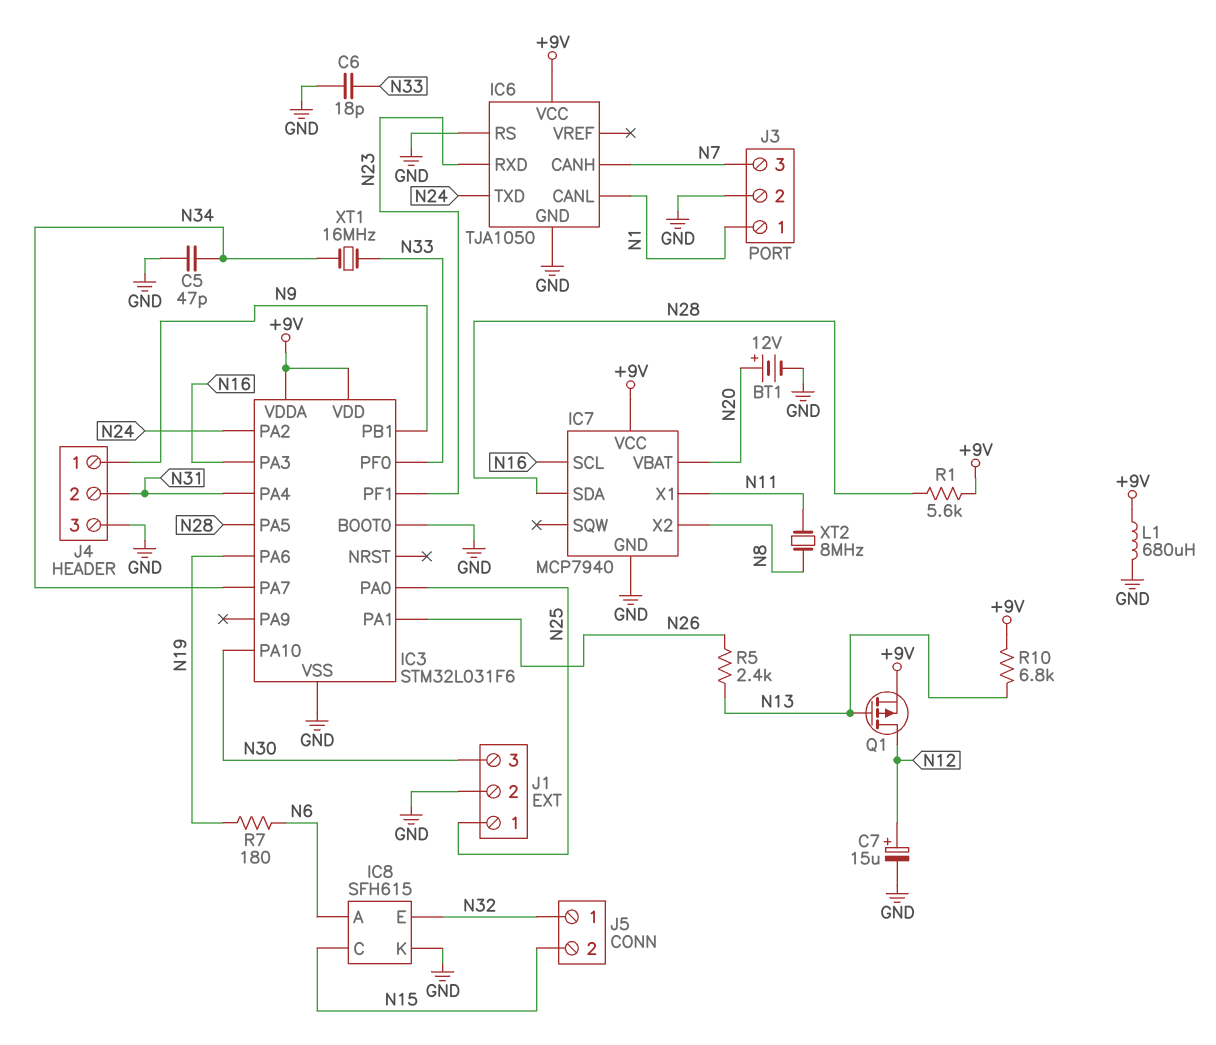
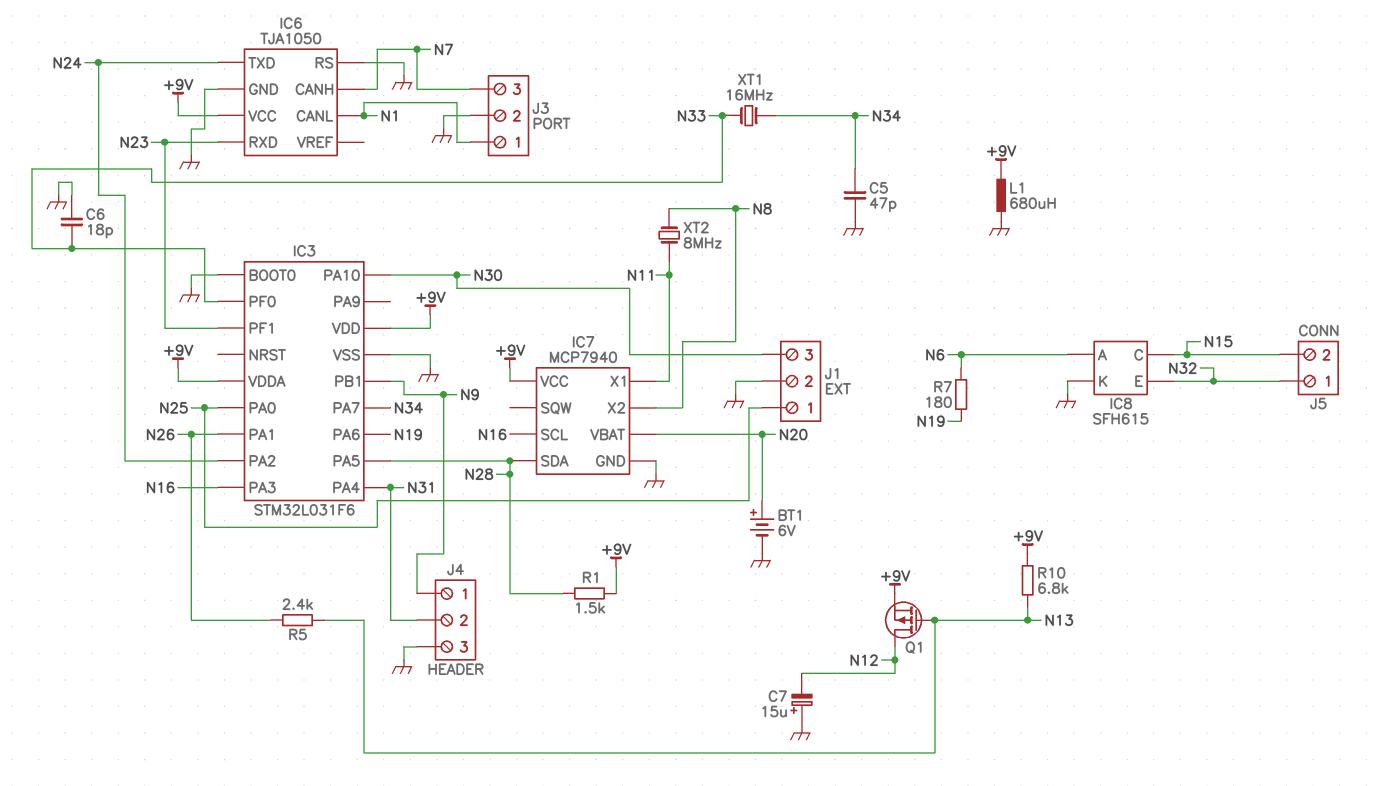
BT1: 12V (plus N20, minus GND) -> 6V (plus N20, minus GND)
C7: 15uF (plus N12, minus GND) -> 15uF (plus GND, minus N12)
R1: 5.6k (+9V, N28) -> 1.5k (+9V, N28)

